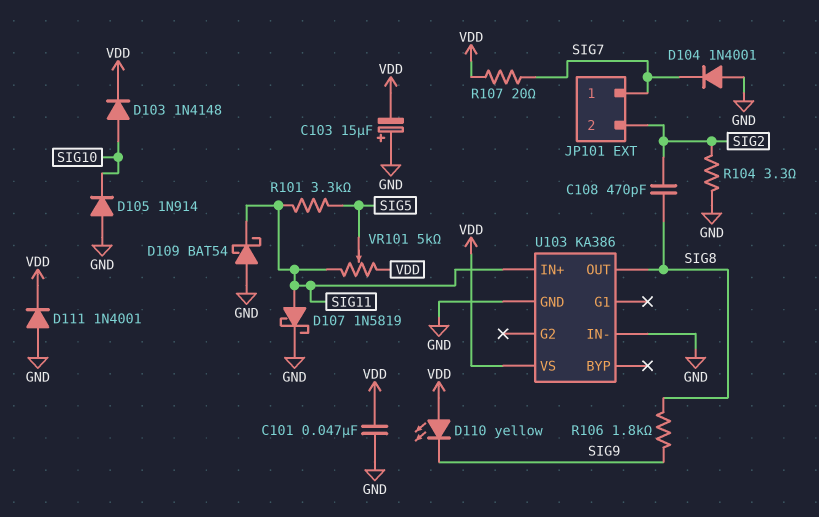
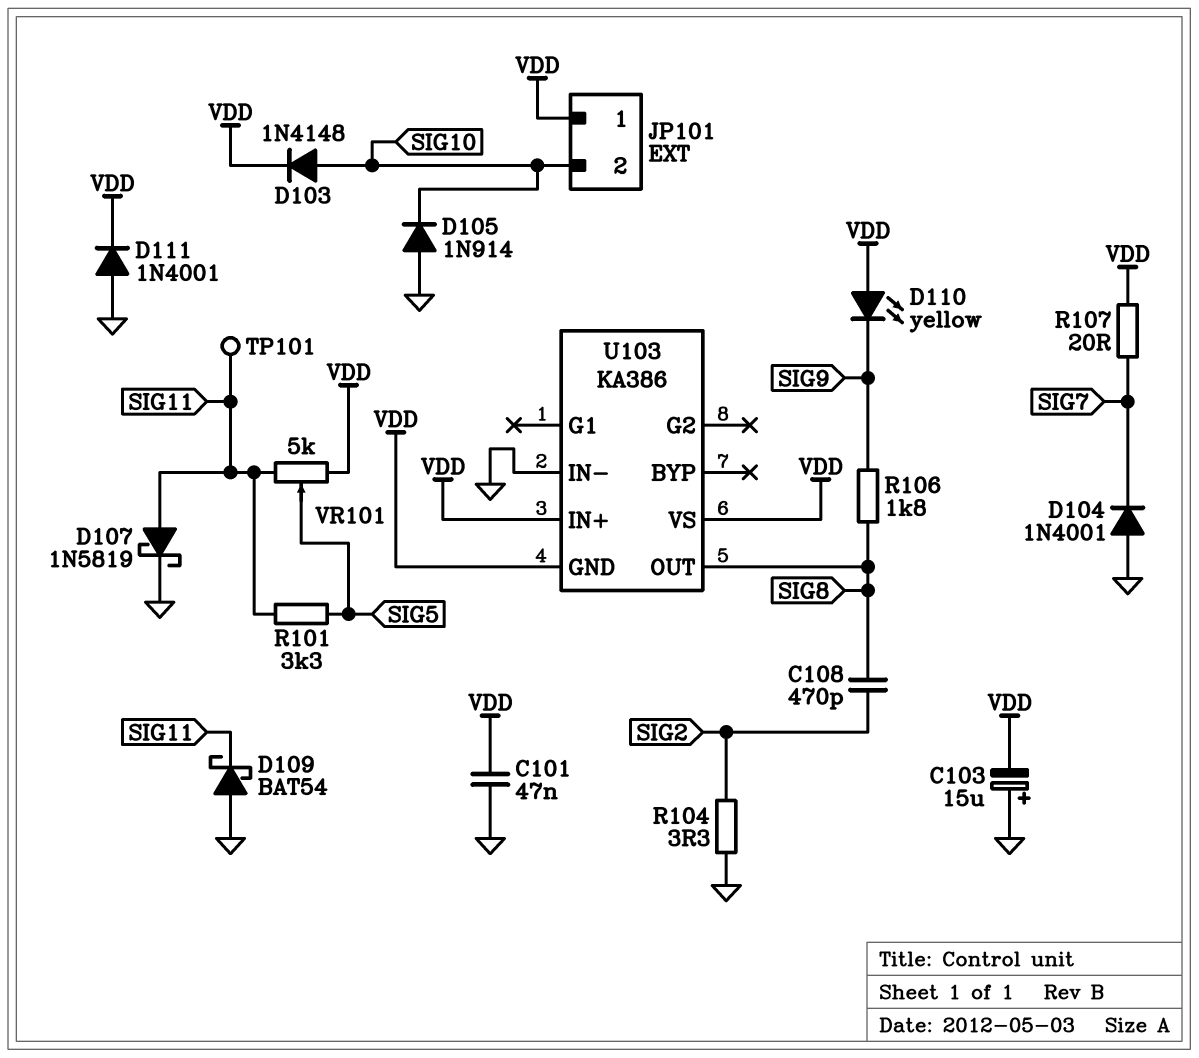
JP101 pin 1: SIG7 -> VDD
JP101 pin 2: SIG2 -> SIG10
TP101: none -> test point (SIG11)
U103 pin GND: GND -> VDD
U103 pin IN+: SIG11 -> VDD

